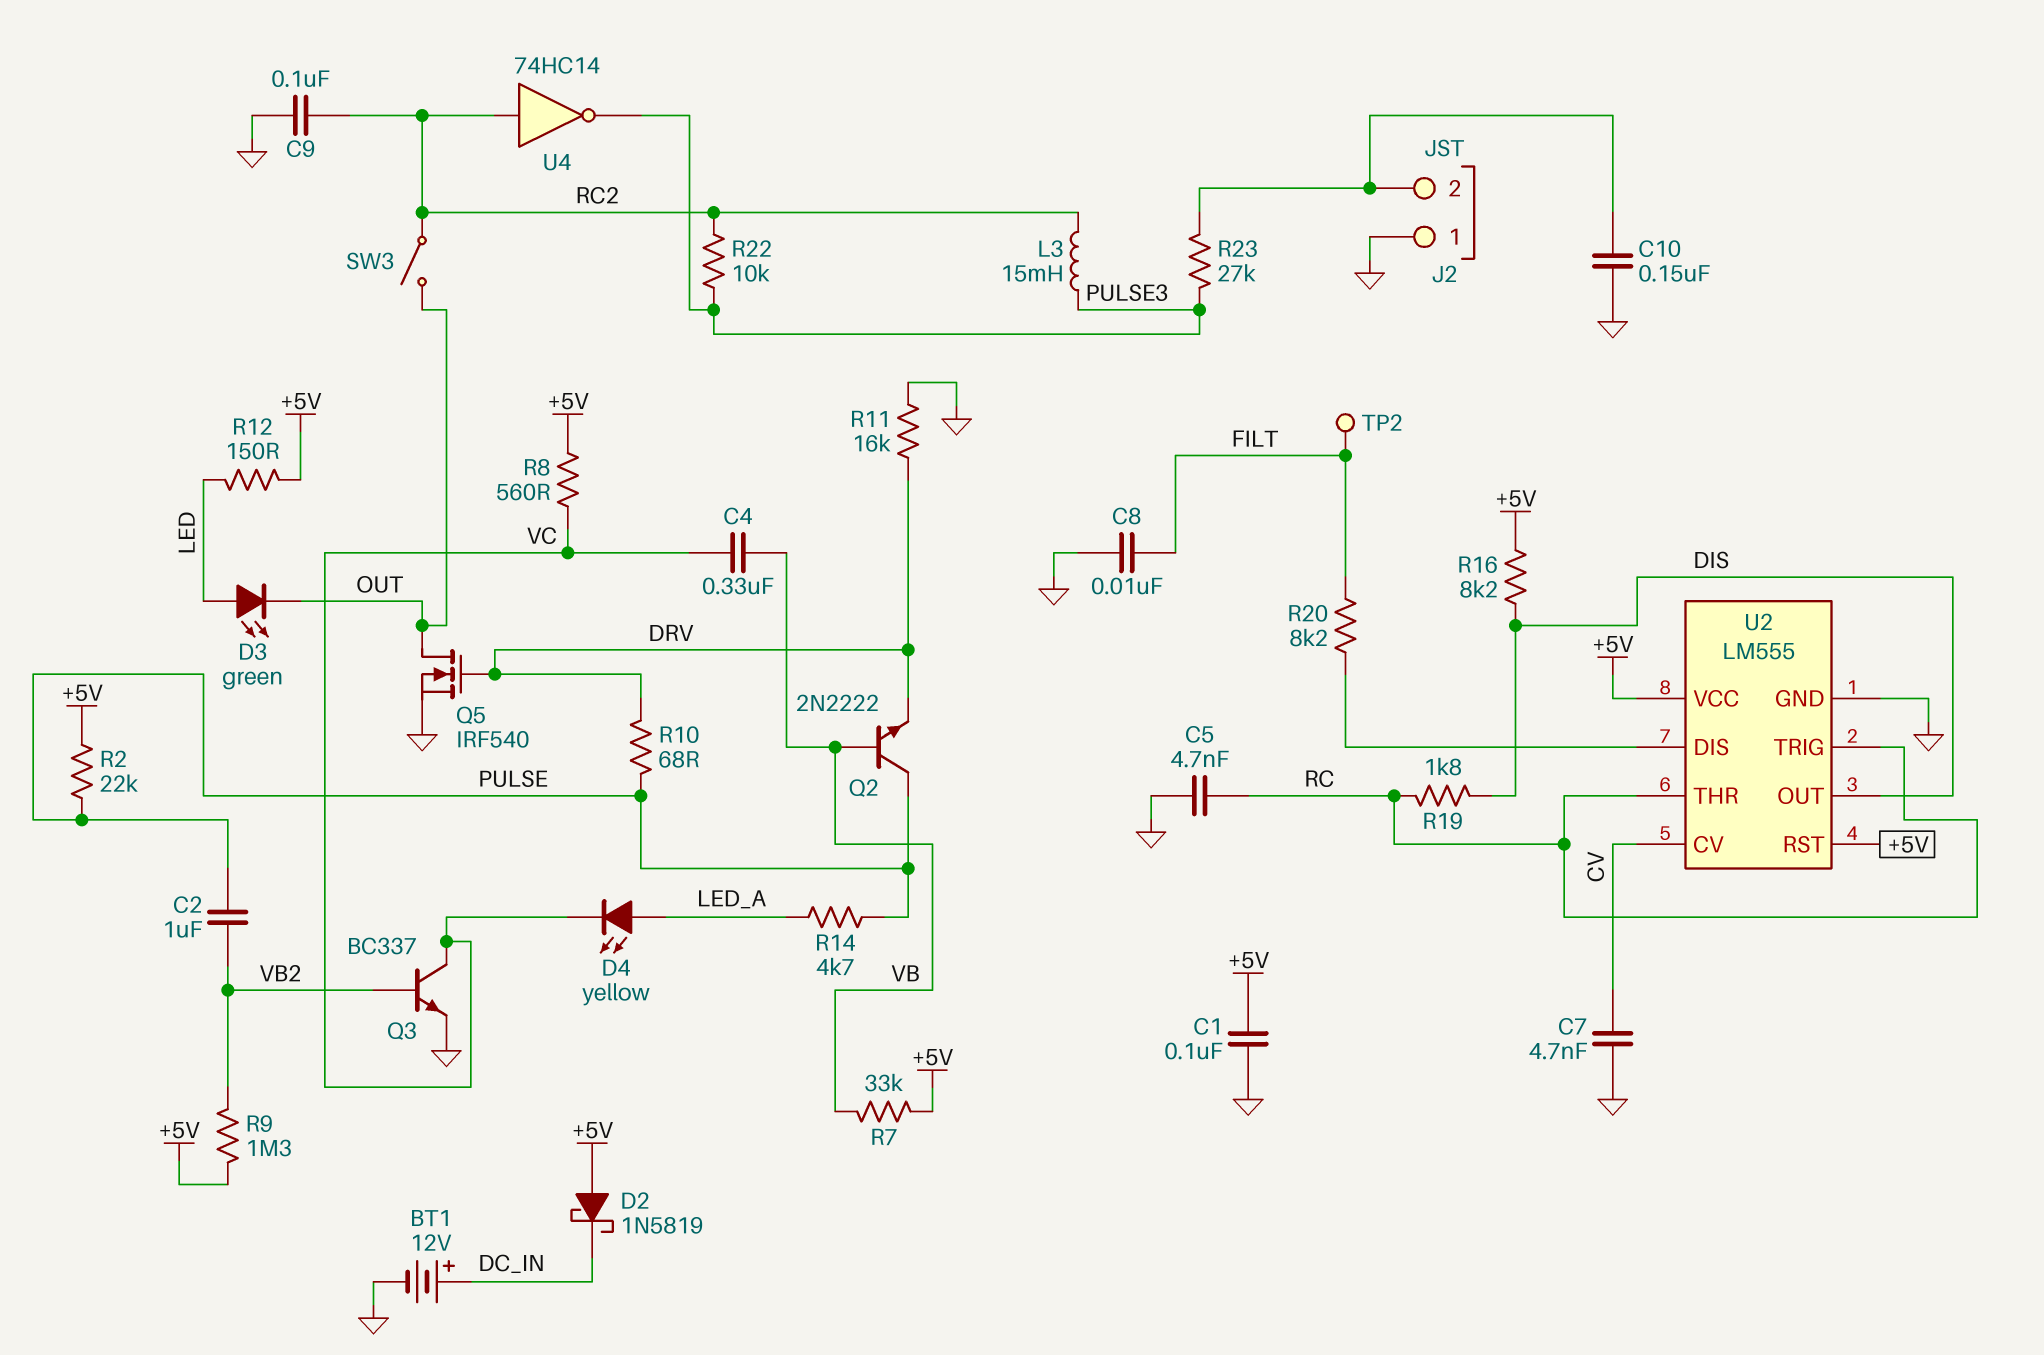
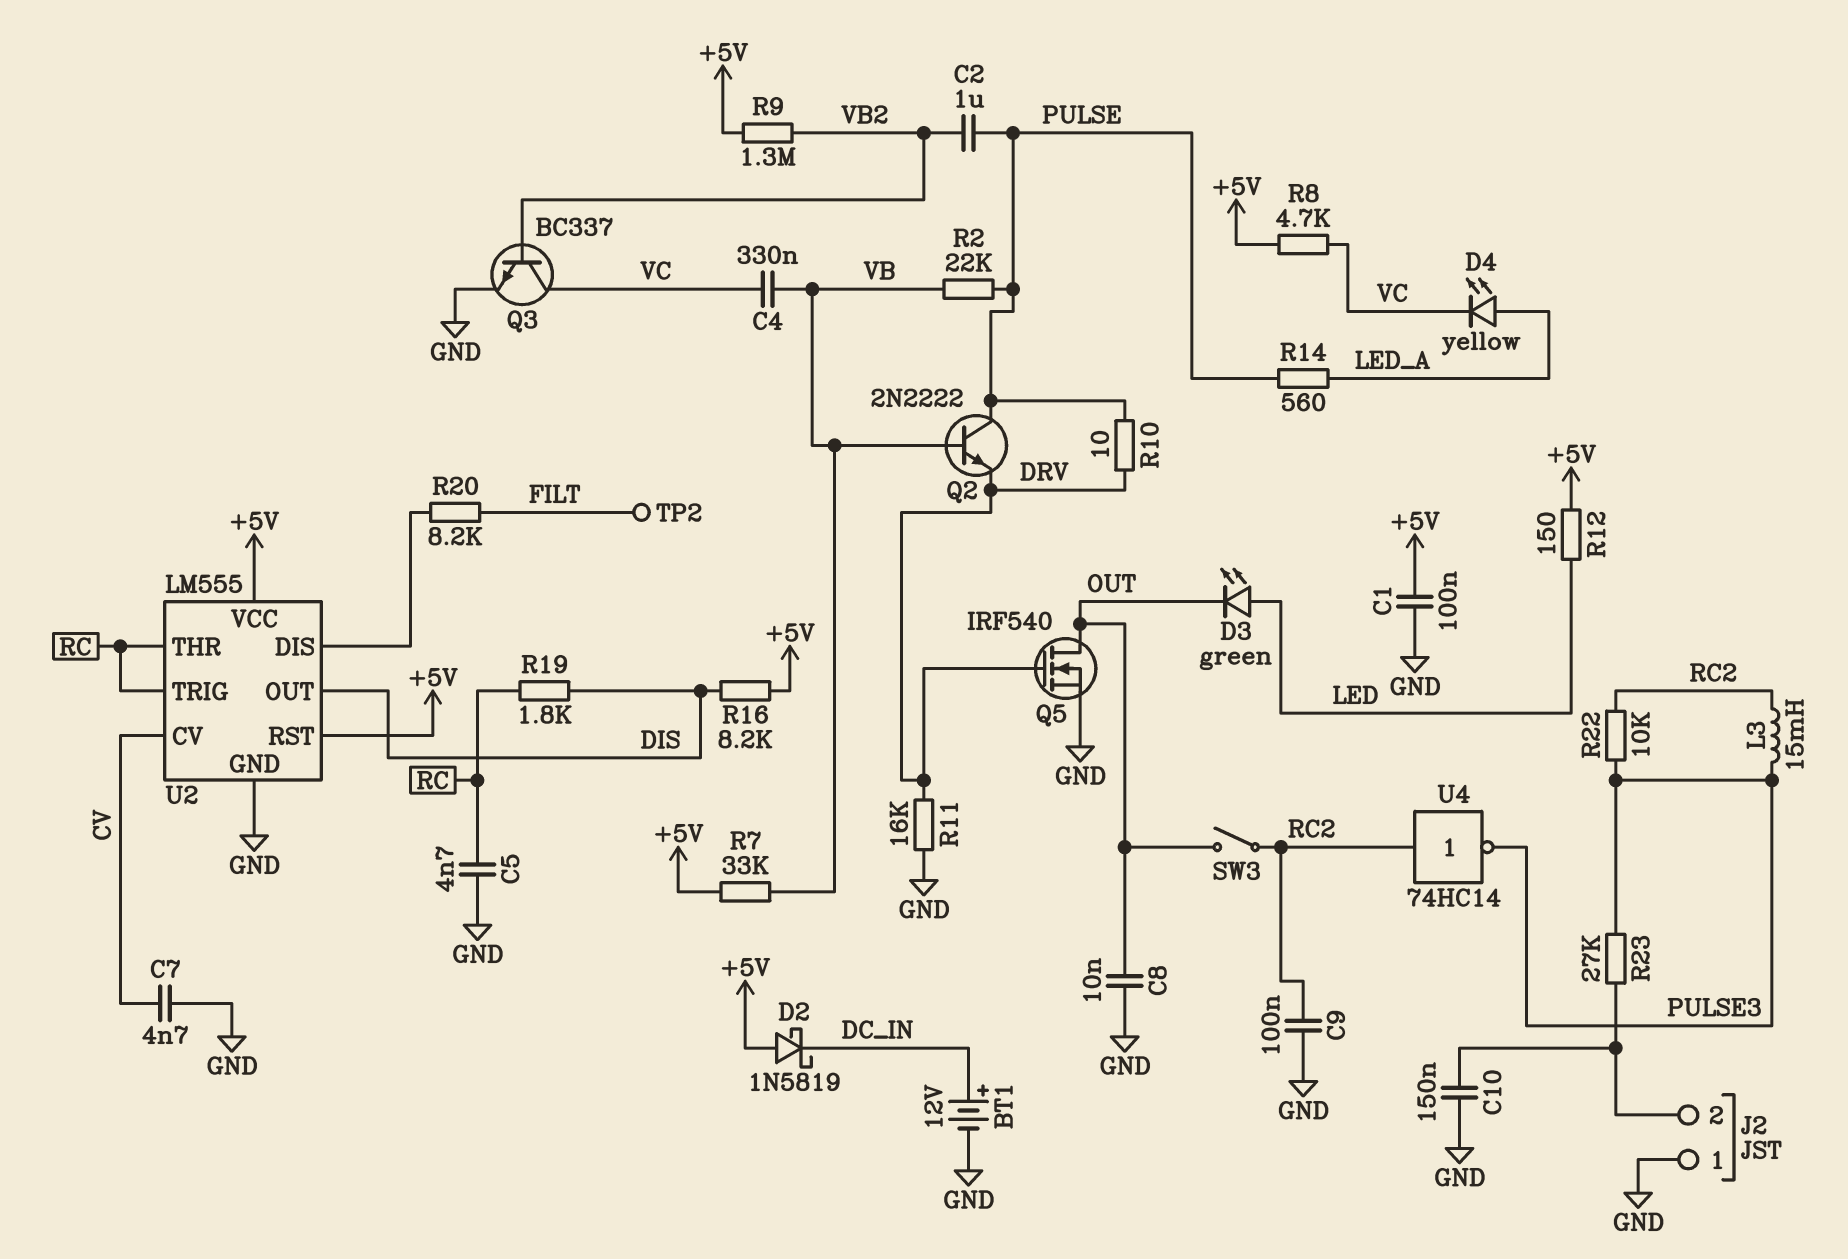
C8: 10nF (FILT, GND) -> 10nF (GND, OUT)
R2: 22k (+5V, PULSE) -> 22k (PULSE, VB)
R8: 560 (+5V, VC) -> 4.7k (+5V, VC)
R10: 68 (DRV, PULSE) -> 10 (DRV, PULSE)
R14: 4.7k (LED_A, PULSE) -> 560 (LED_A, PULSE)

